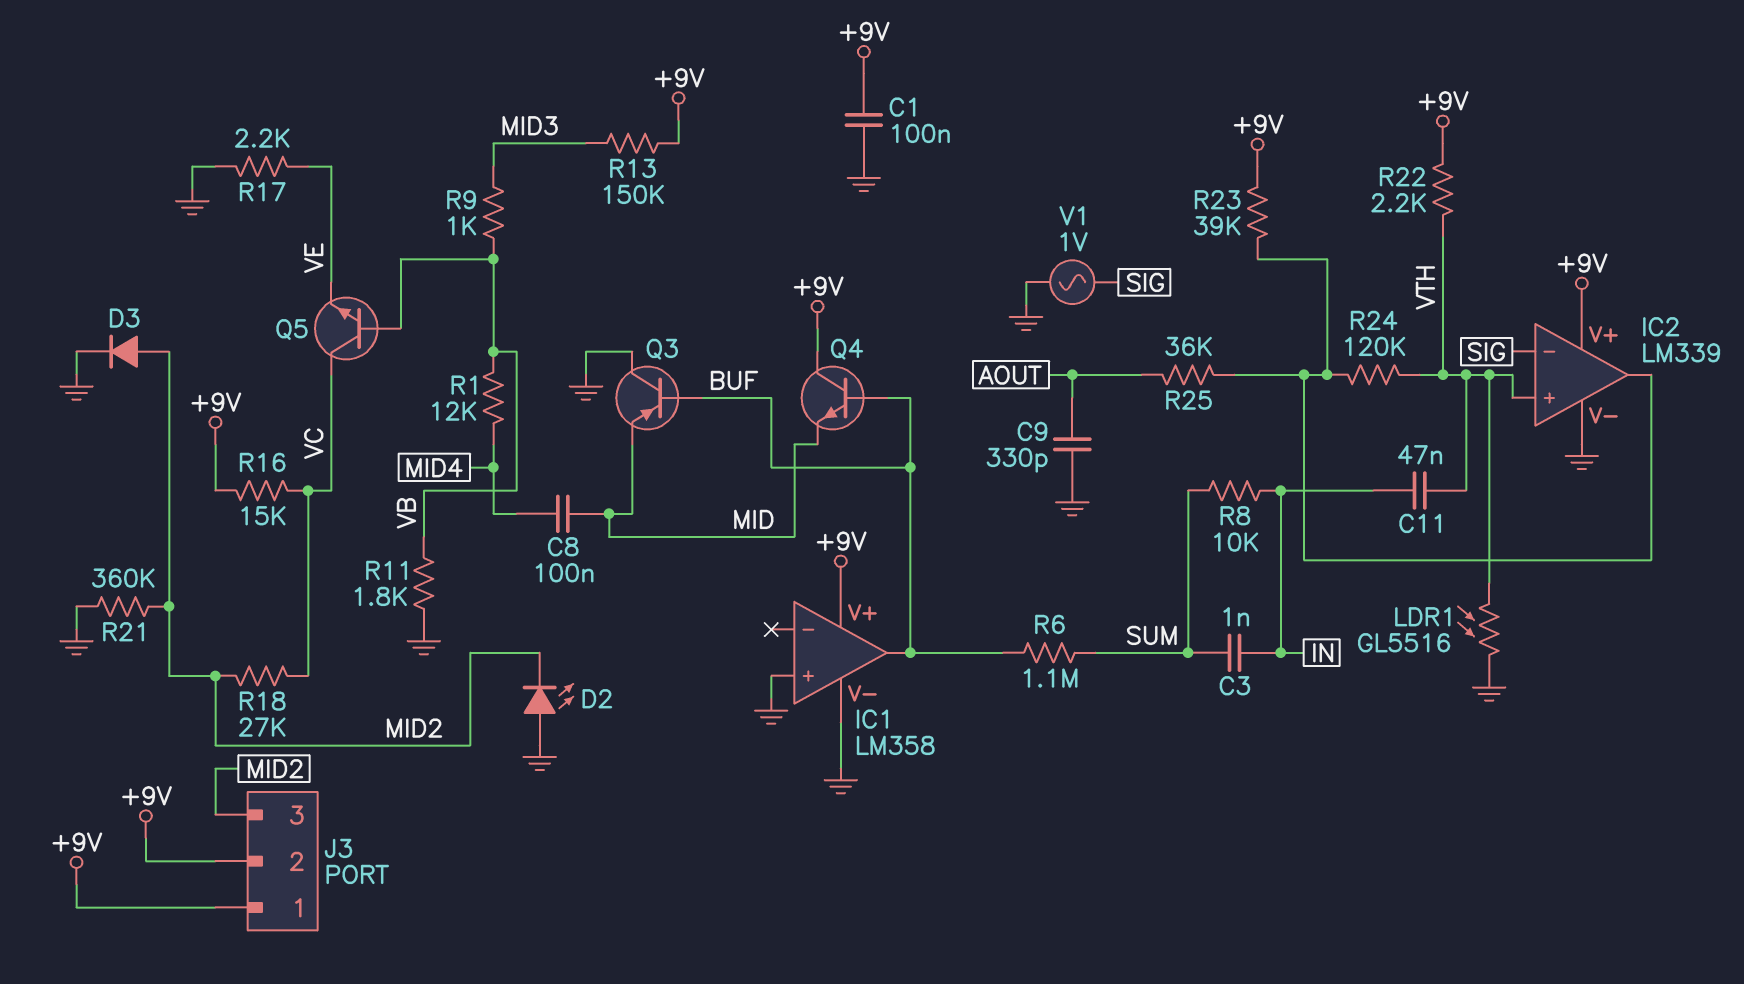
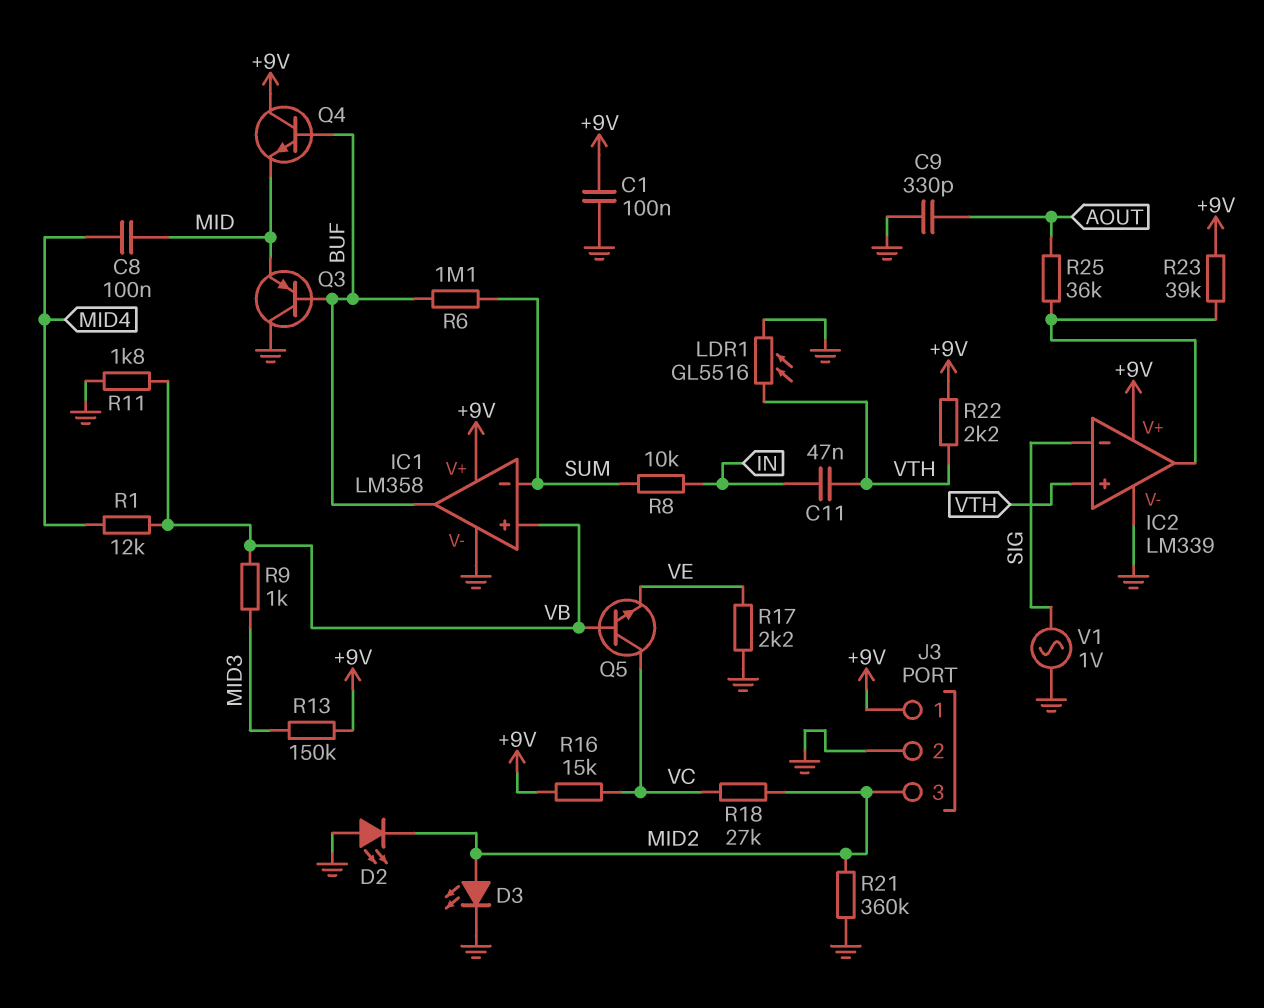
C3: 1nF (IN, SUM) -> none
D3: diode (A MID2, K GND) -> LED (A MID2, K GND)
IC1 pin in+: GND -> VB
IC1 pin in-: none -> SUM
J3 pin 2: +9V -> GND
R24: 120k (IC2/out, VTH) -> none

